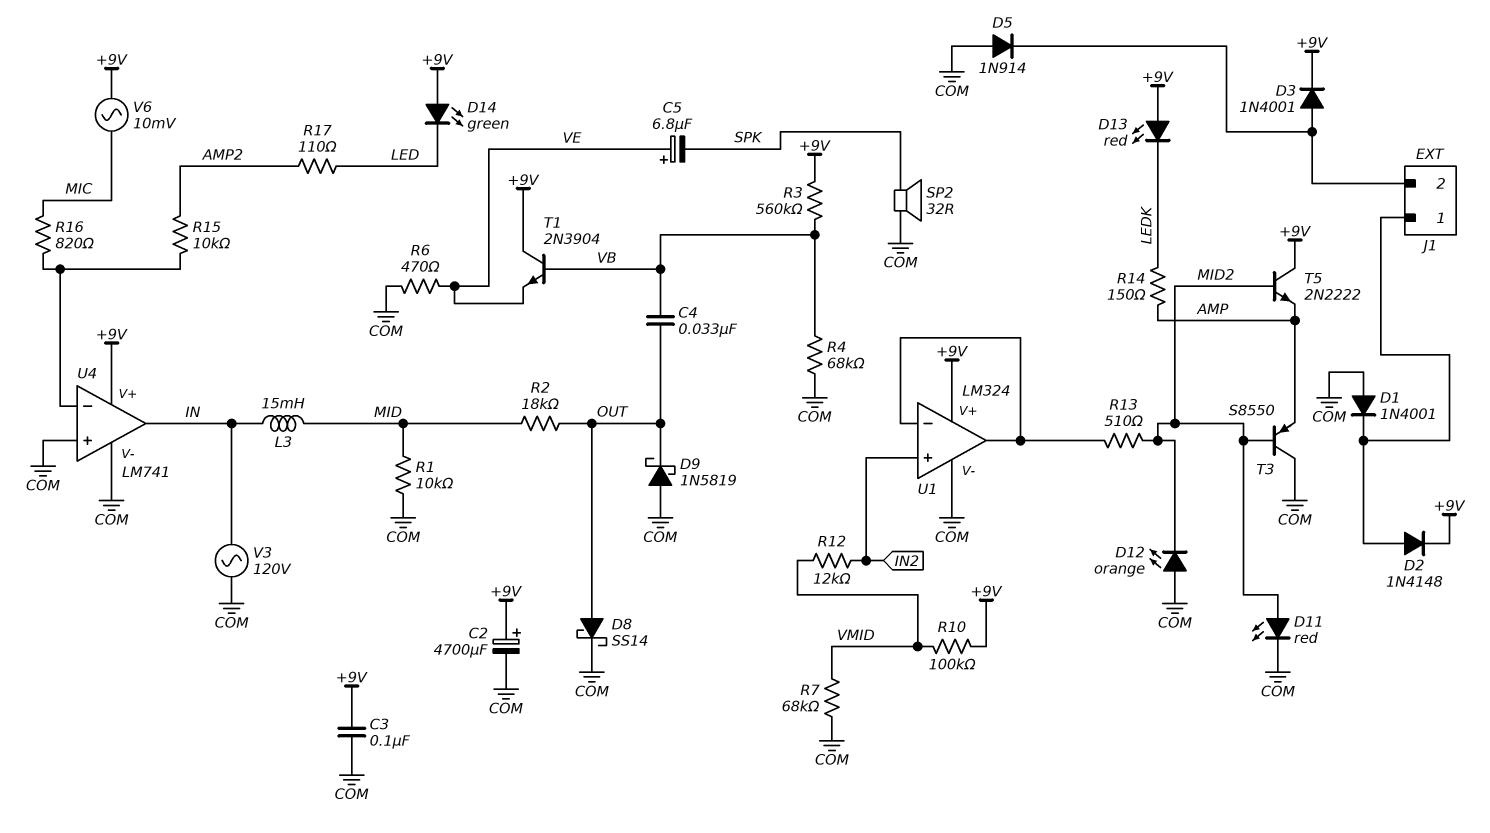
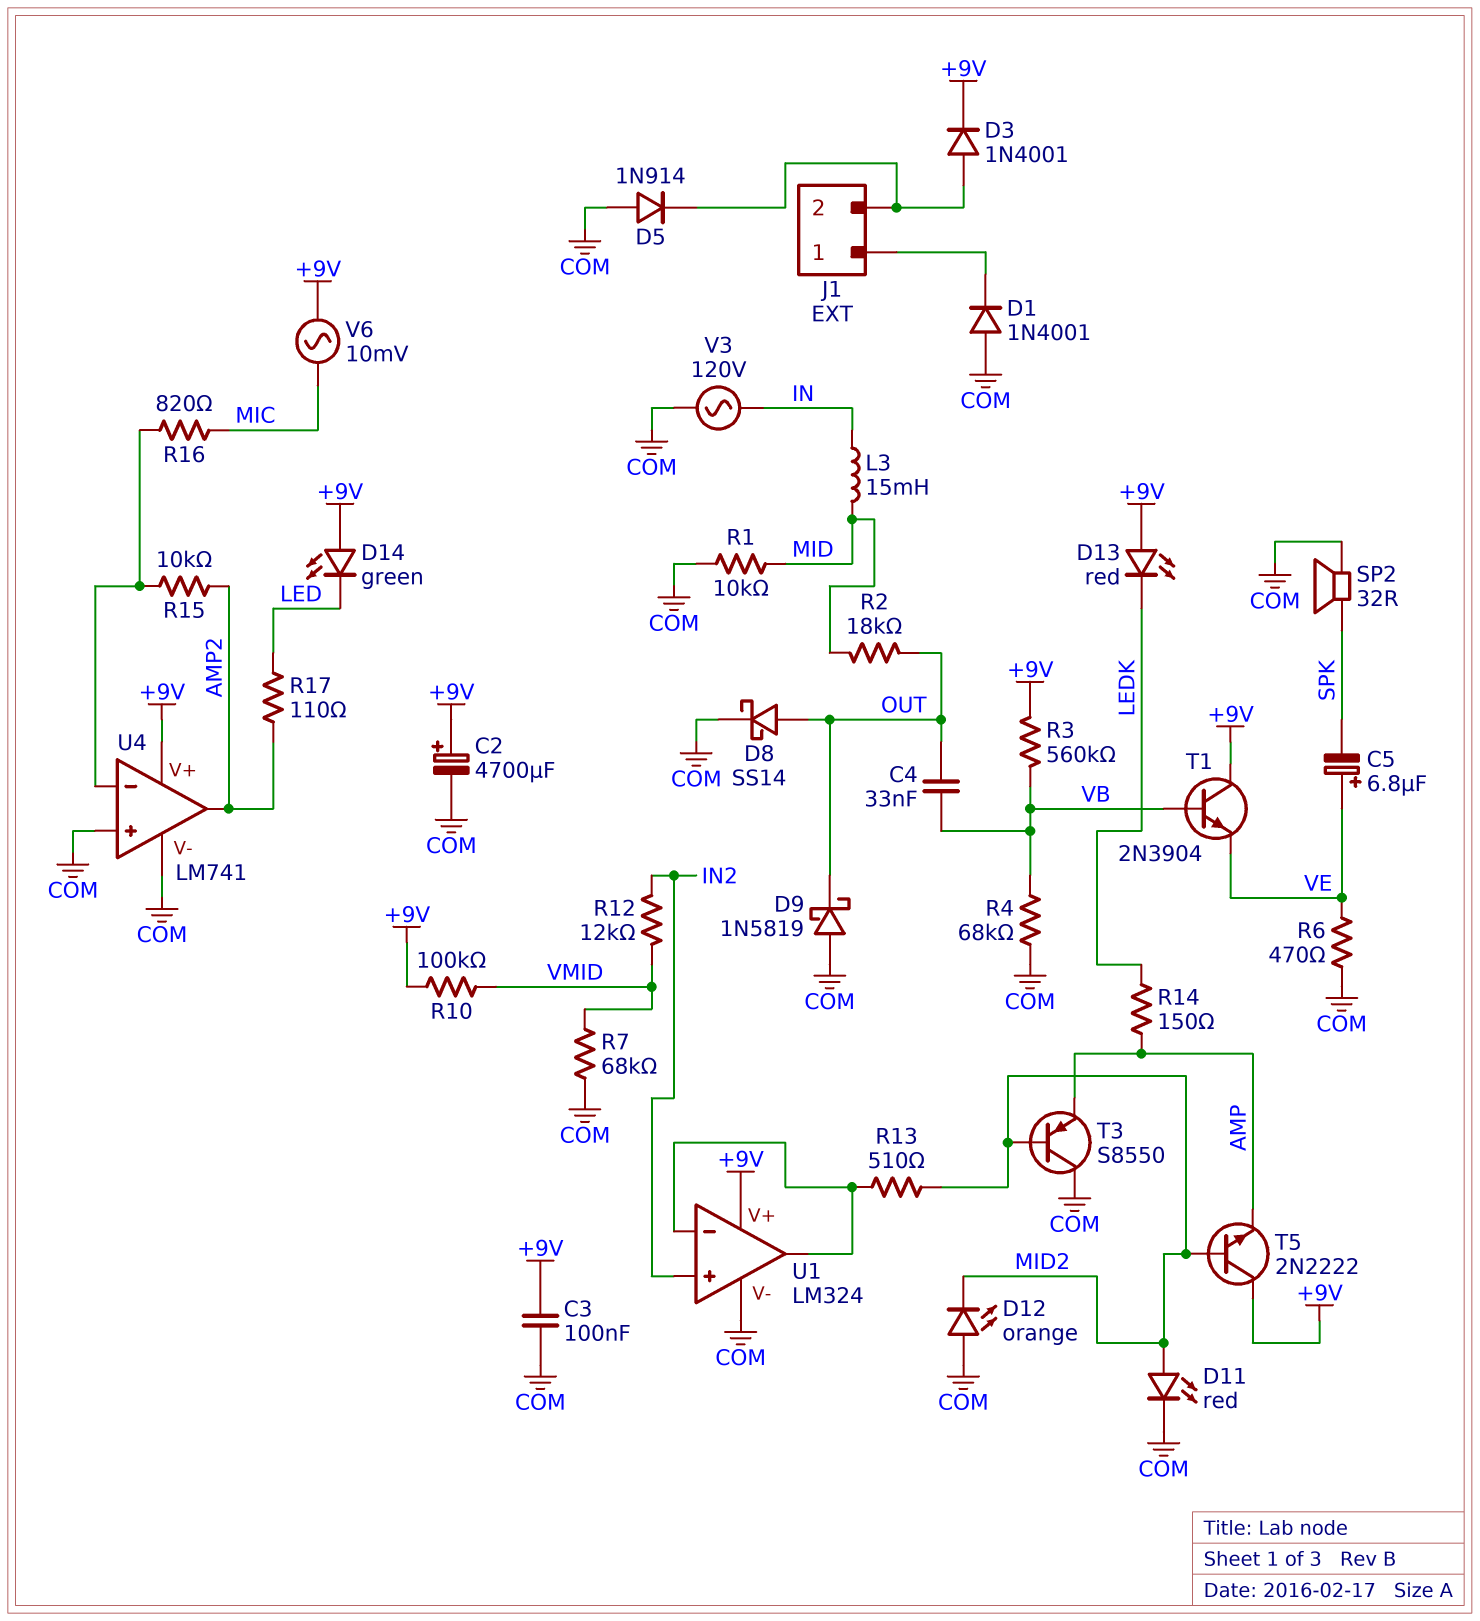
D2: diode 1N4148 (A J1/1, K +9V) -> none
U4 pin out: IN -> AMP2

